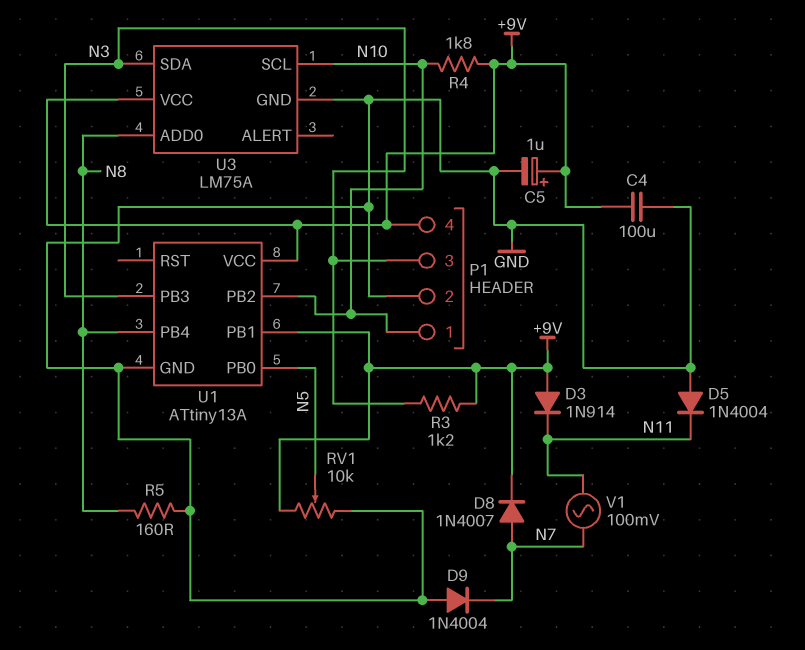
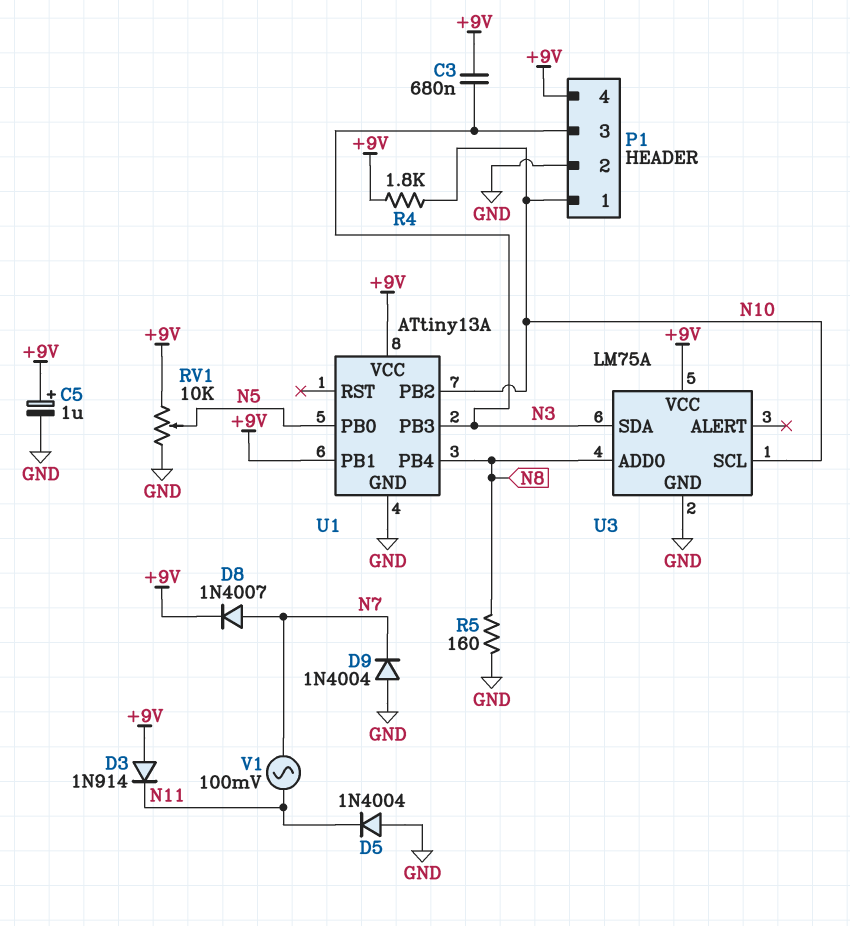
C3: none -> 680nF (+9V, N3)
C4: 100uF (+9V, GND) -> none
R3: 1.2k (+9V, N3) -> none

